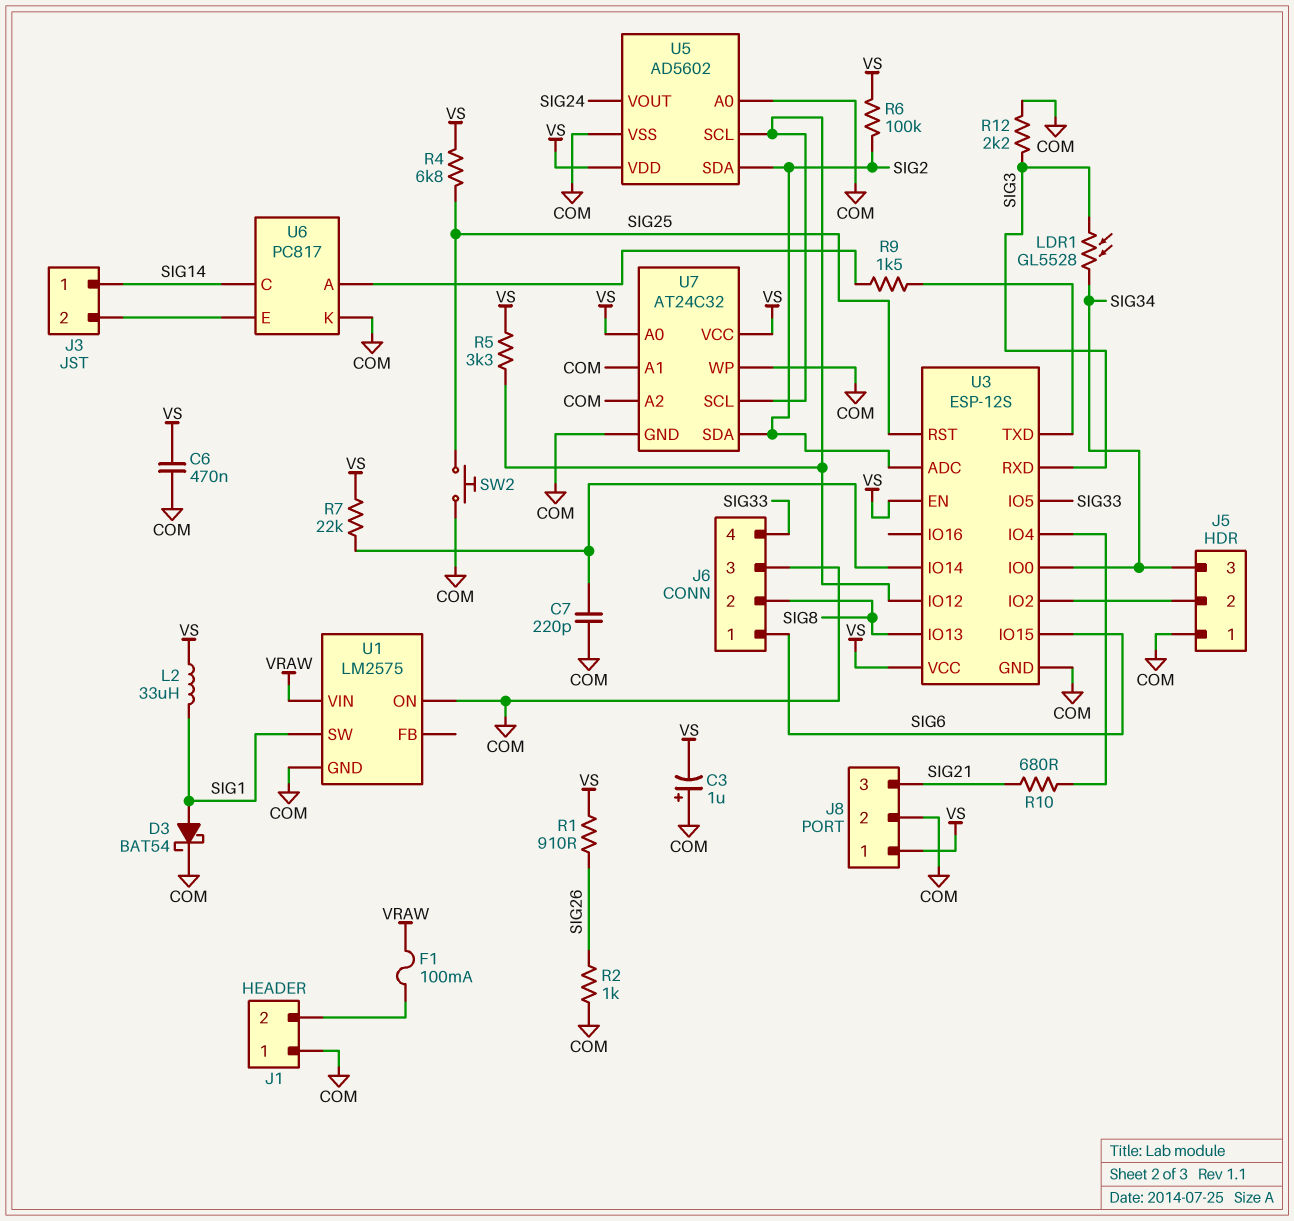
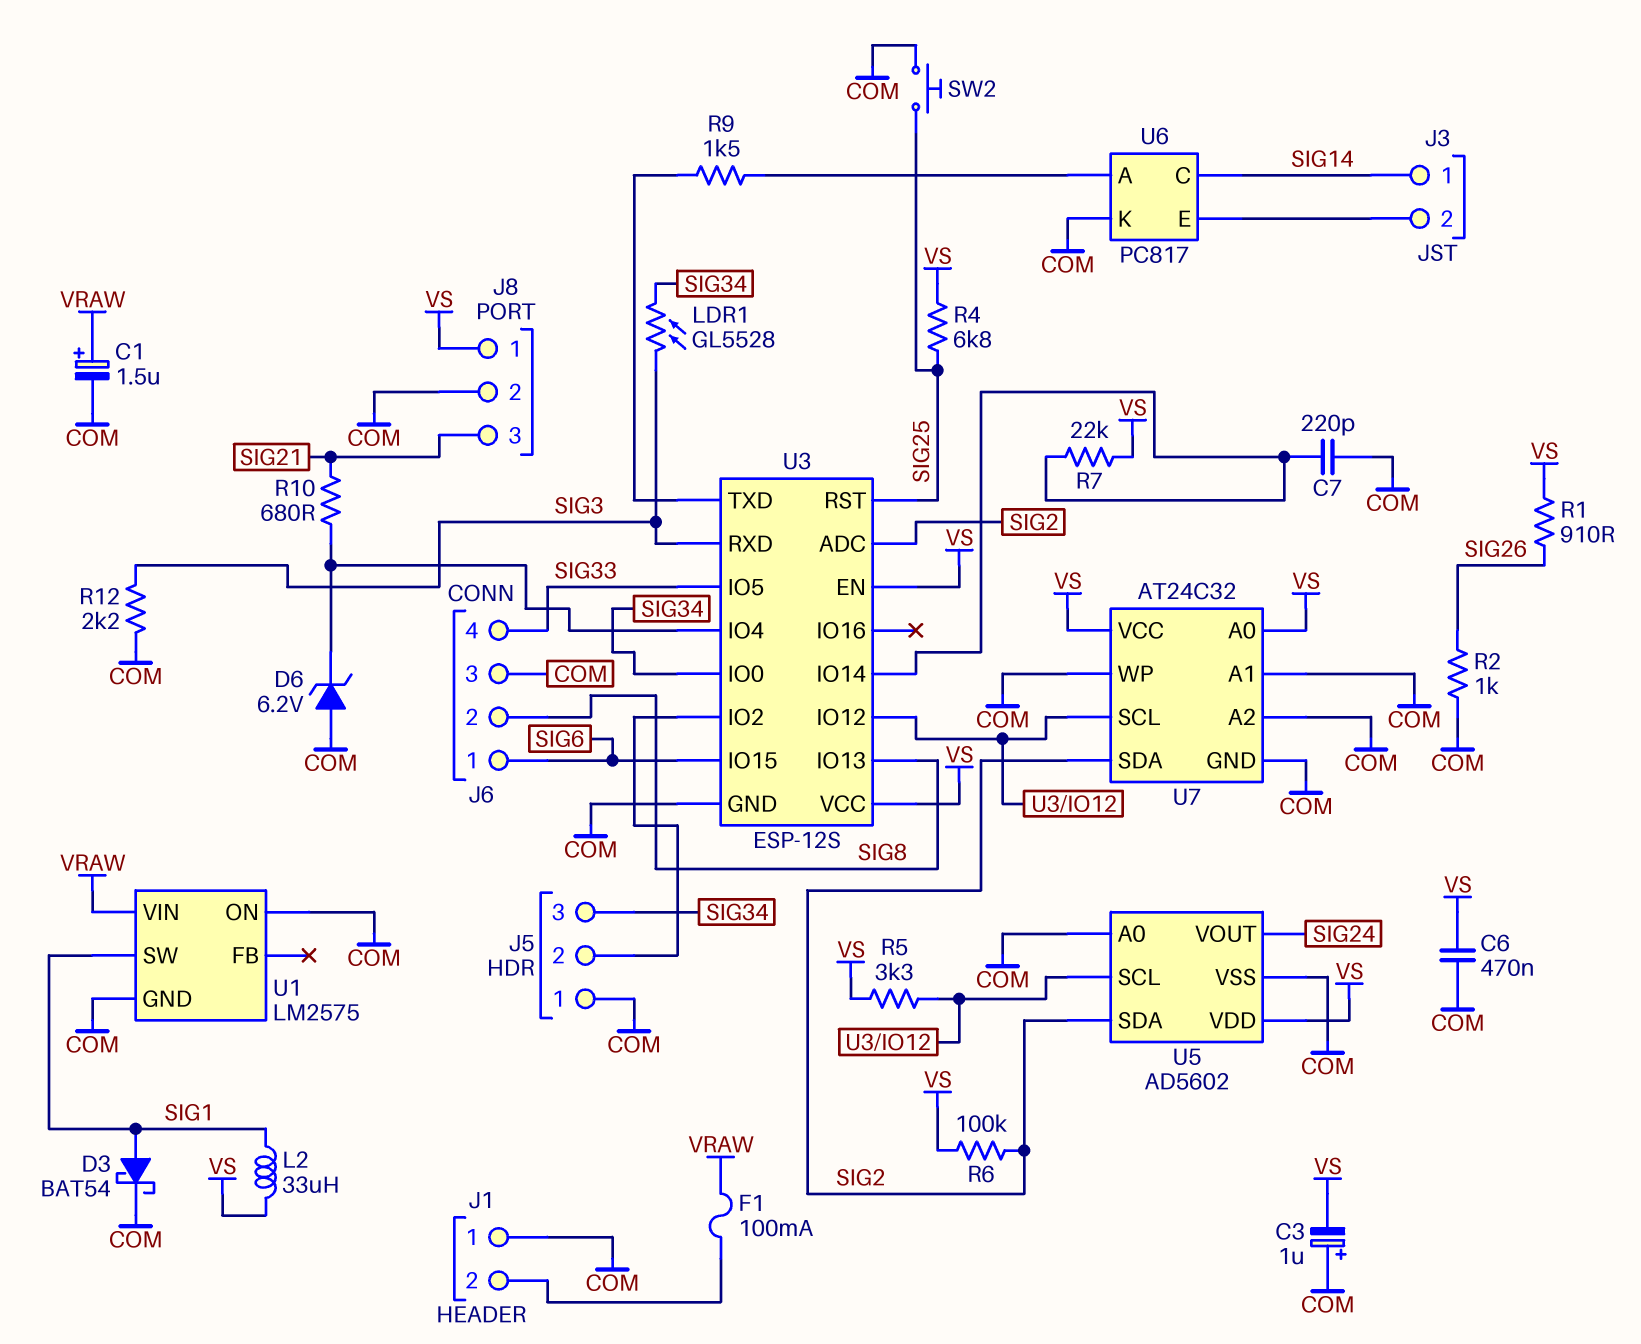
C1: none -> 1.5uF (plus VRAW, minus COM)
D6: none -> zener 6.2V (A COM, K U3/IO4)

